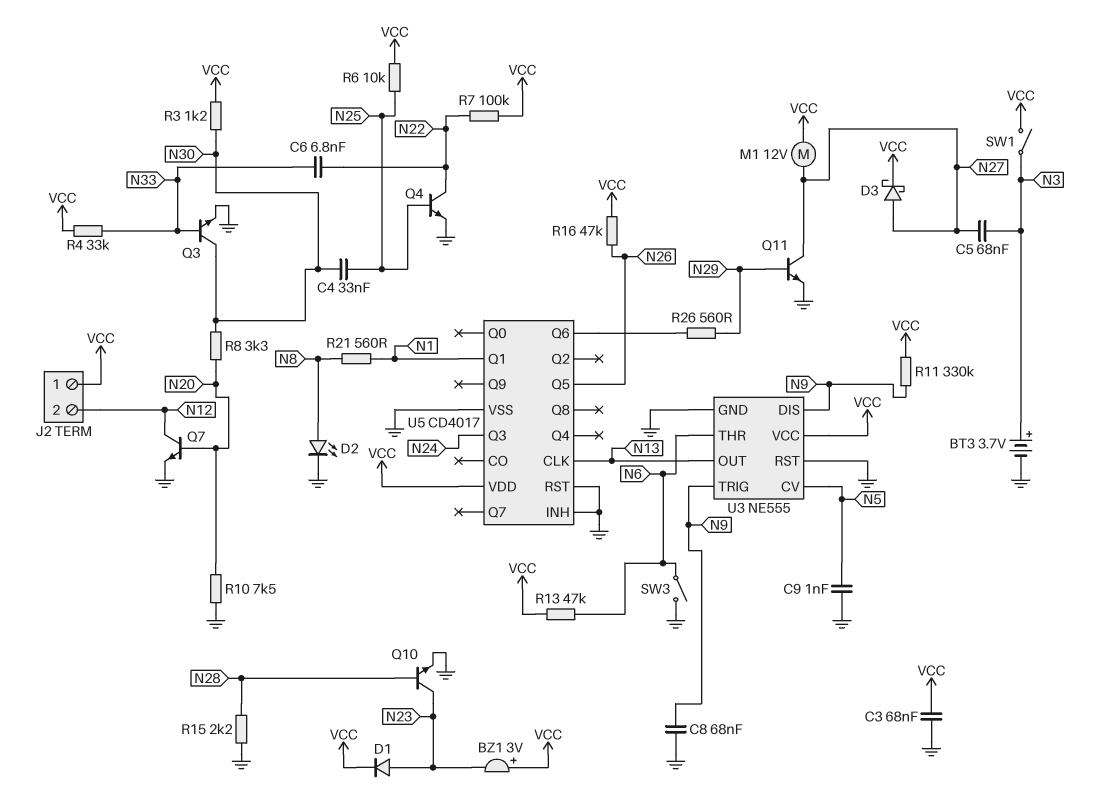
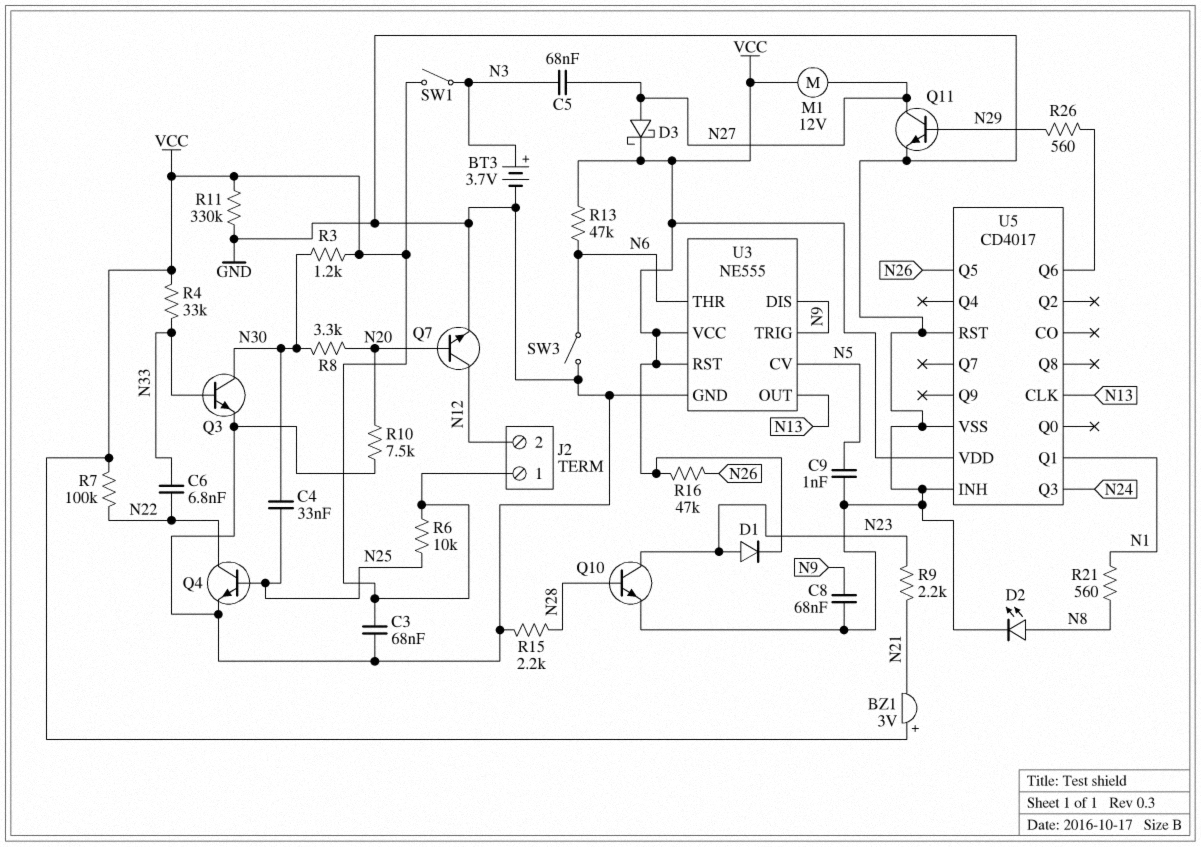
BZ1: buzzer 3V (plus VCC, minus N23) -> buzzer 3V (plus VCC, minus N21)
R9: none -> 2.2k (N21, N23)
R11: 330k (N9, VCC) -> 330k (GND, VCC)
U3 pin RST: GND -> VCC

